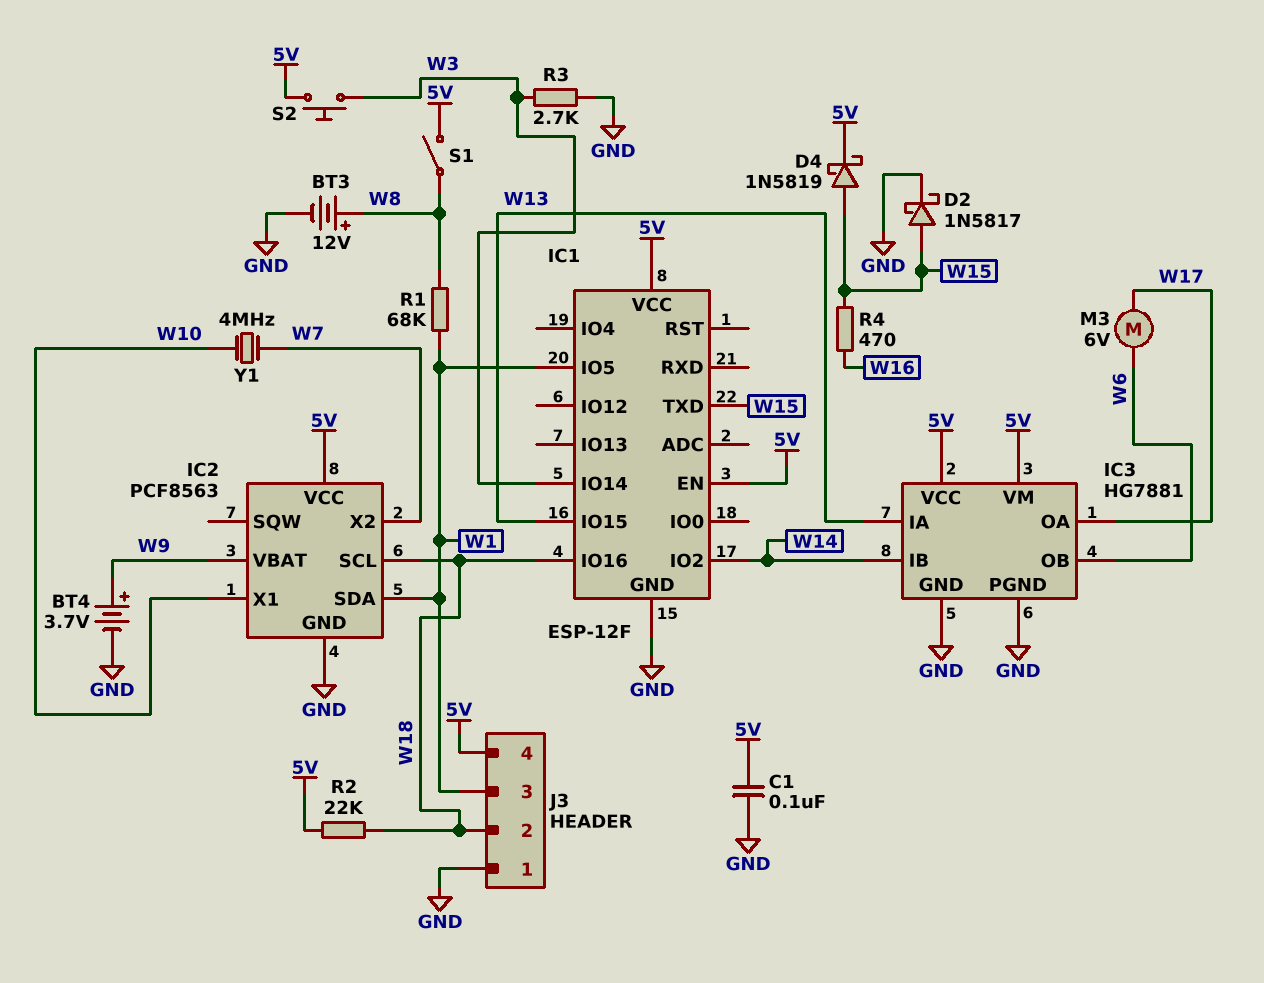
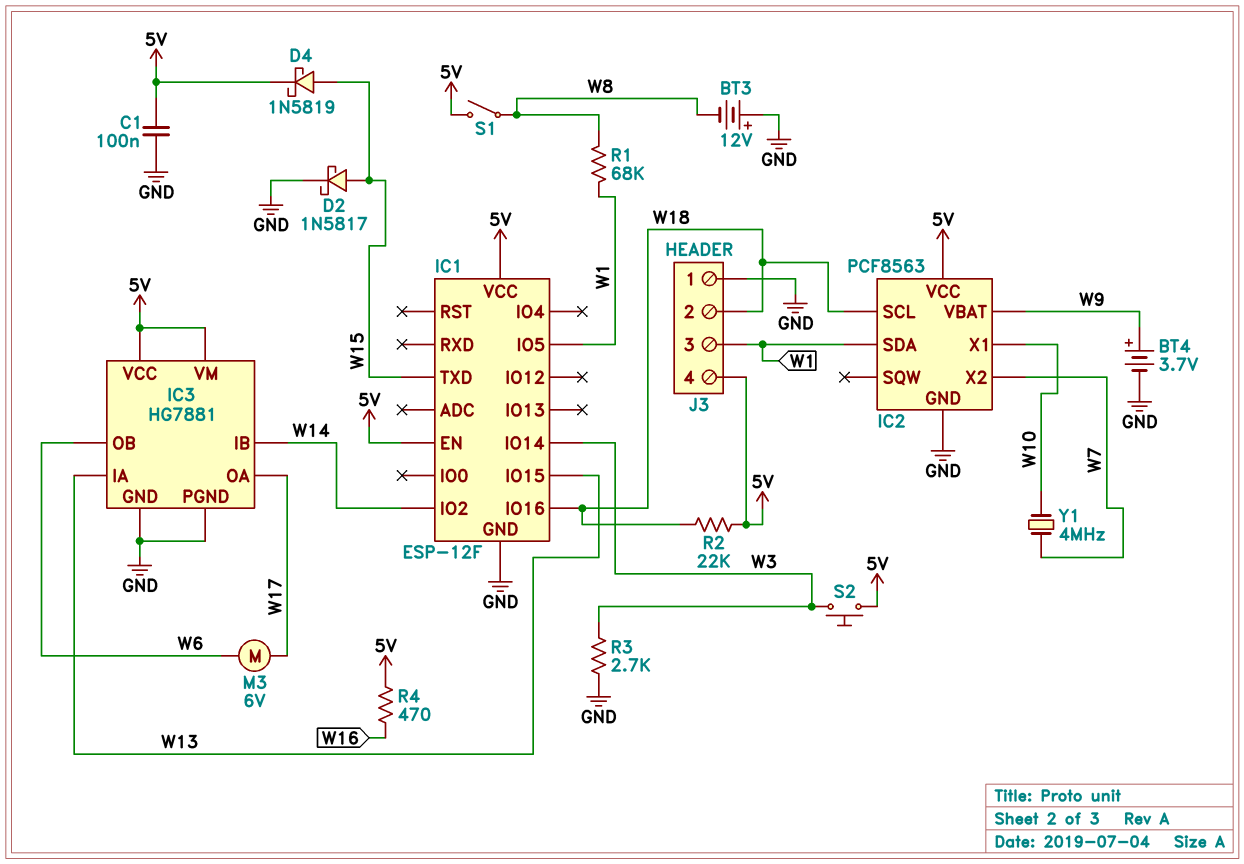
BT3: 12V (plus W8, minus GND) -> 12V (plus GND, minus W8)
R4: 470 (W15, W16) -> 470 (5V, W16)

